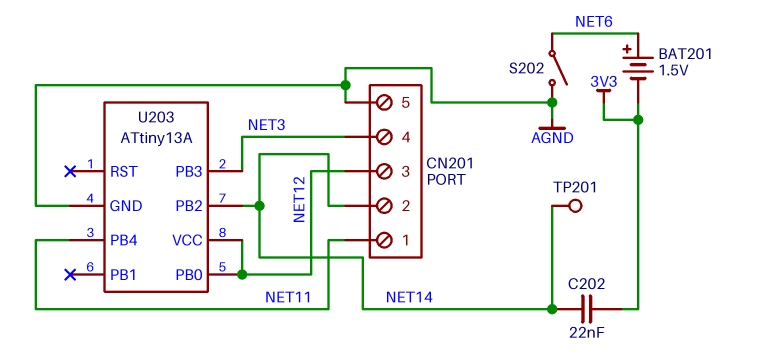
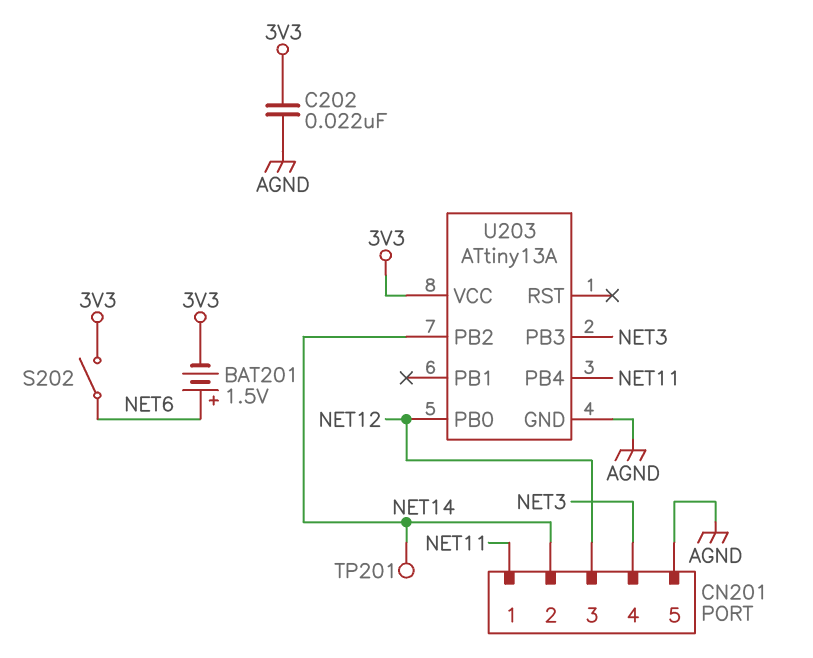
C202: 22nF (3V3, NET14) -> 22nF (3V3, AGND)
S202: switch (AGND, NET6) -> switch (3V3, NET6)
U203 pin VCC: NET12 -> 3V3

